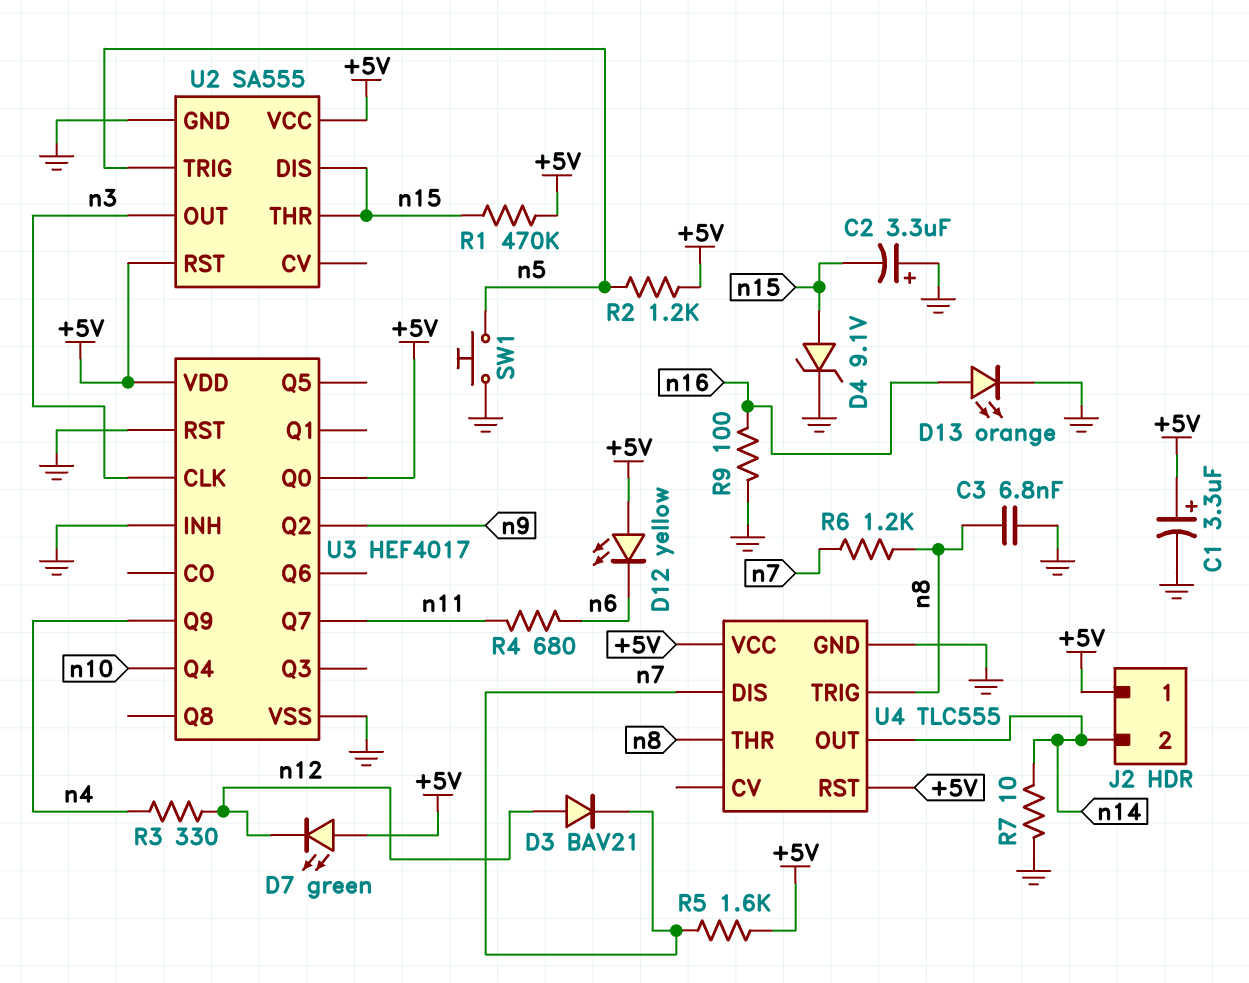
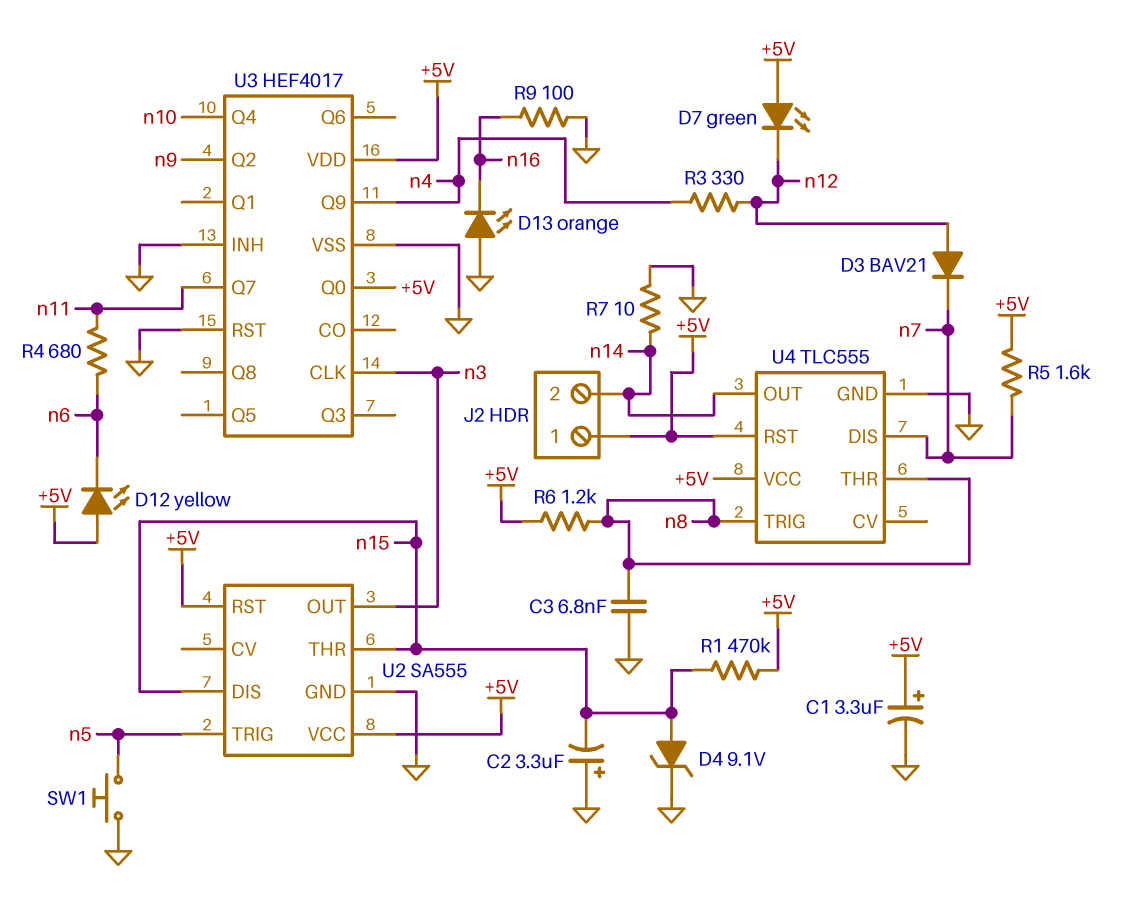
D13: LED orange (A n16, K GND) -> LED orange (A GND, K n16)
R2: 1.2k (+5V, n5) -> none
R6: 1.2k (n7, n8) -> 1.2k (+5V, n8)

